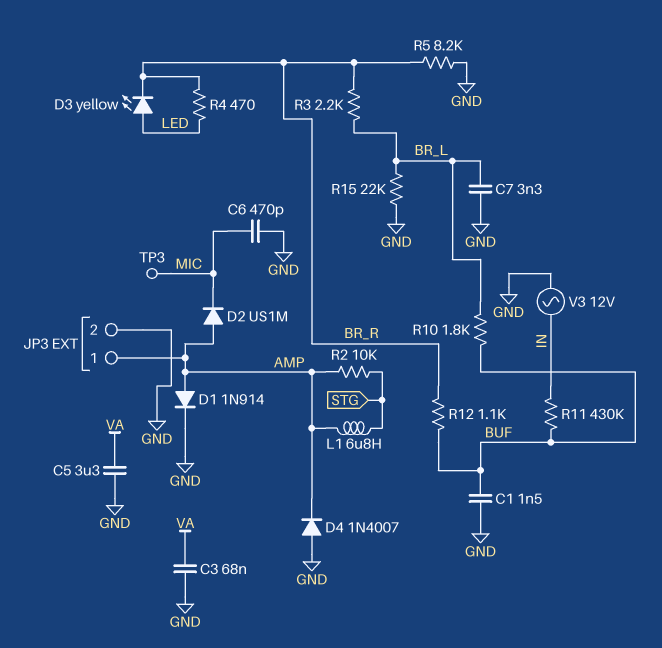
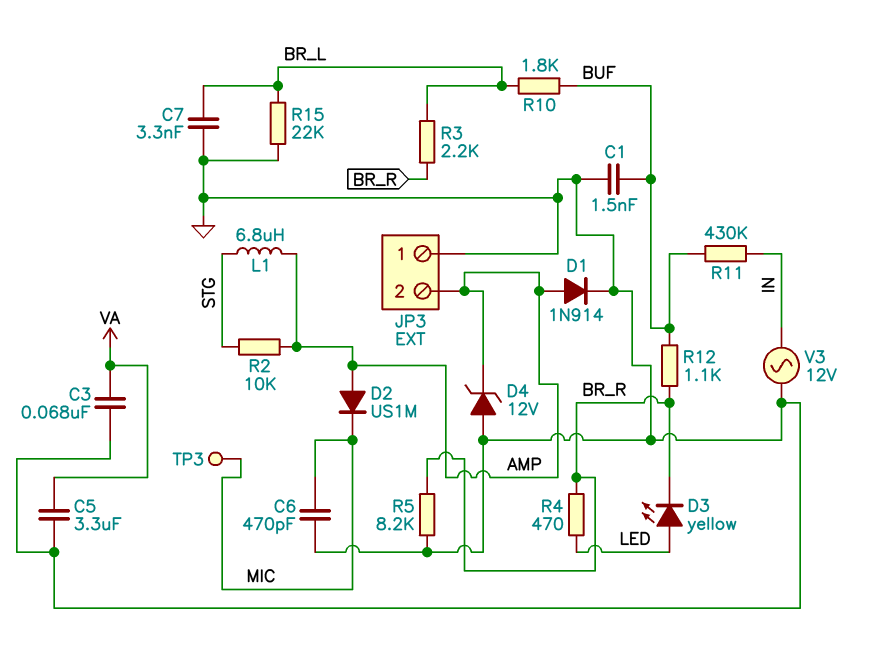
D4: diode 1N4007 (A GND, K AMP) -> zener 12V (A GND, K AMP)
JP3 pin 1: AMP -> GND
JP3 pin 2: GND -> AMP

